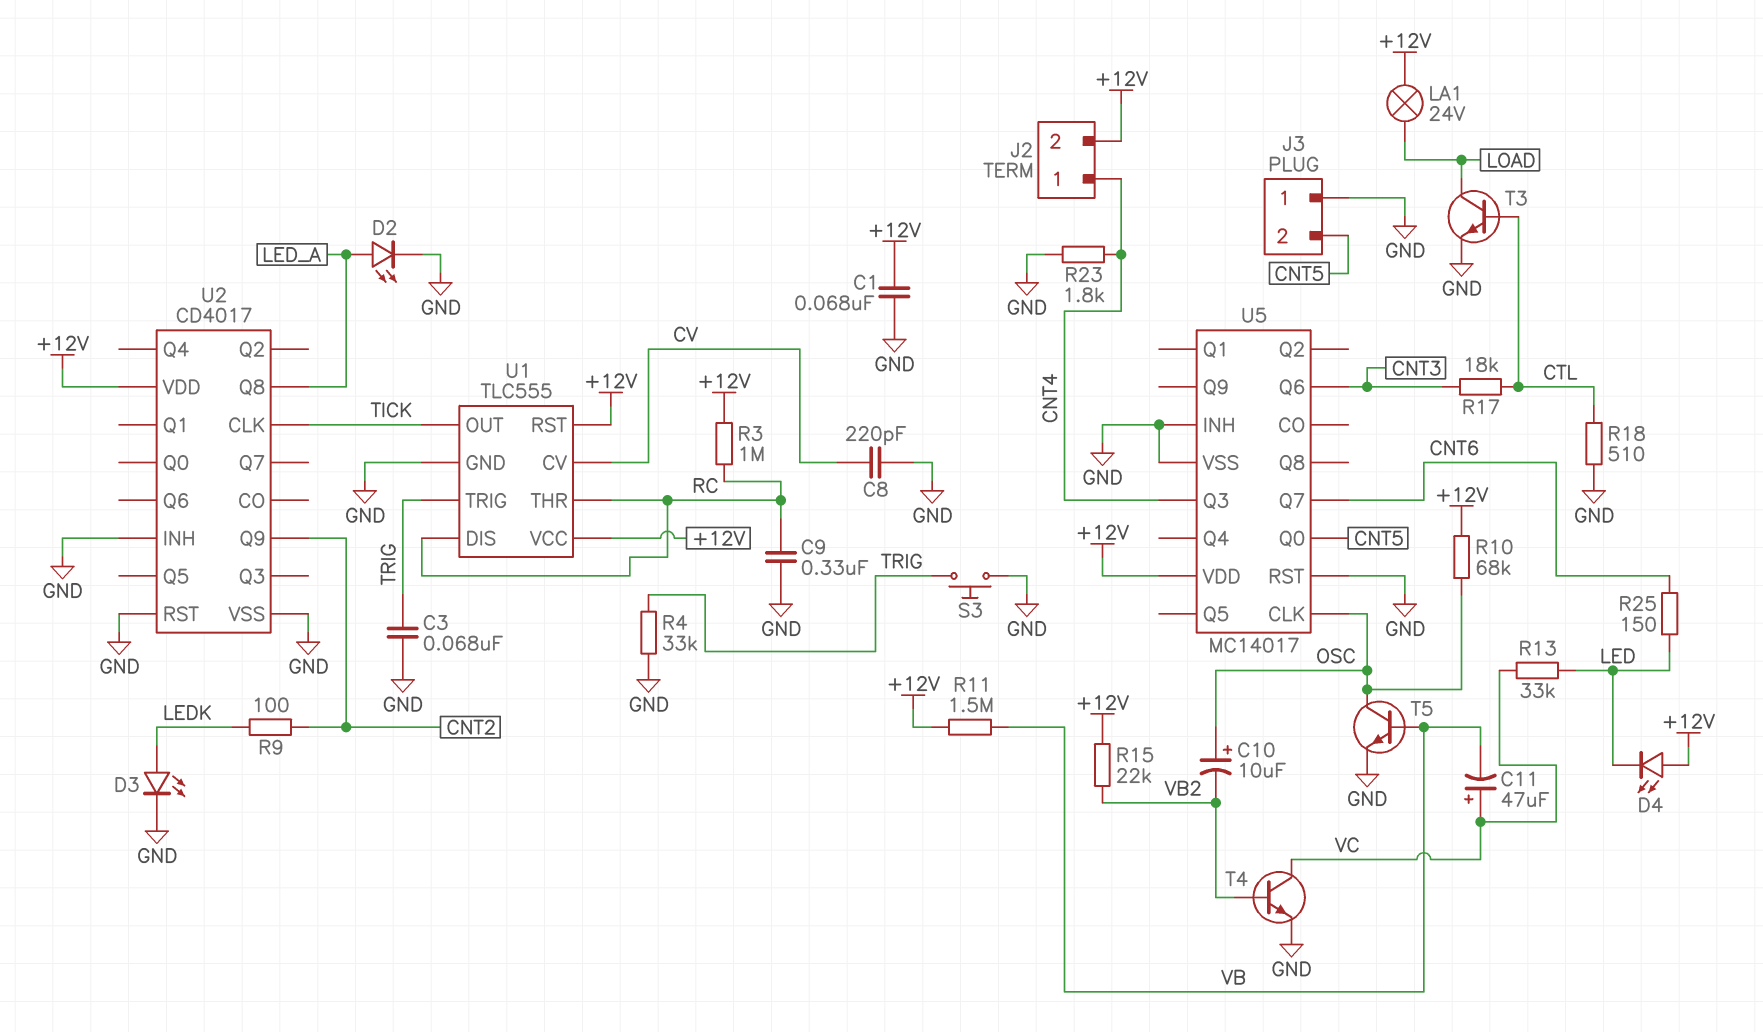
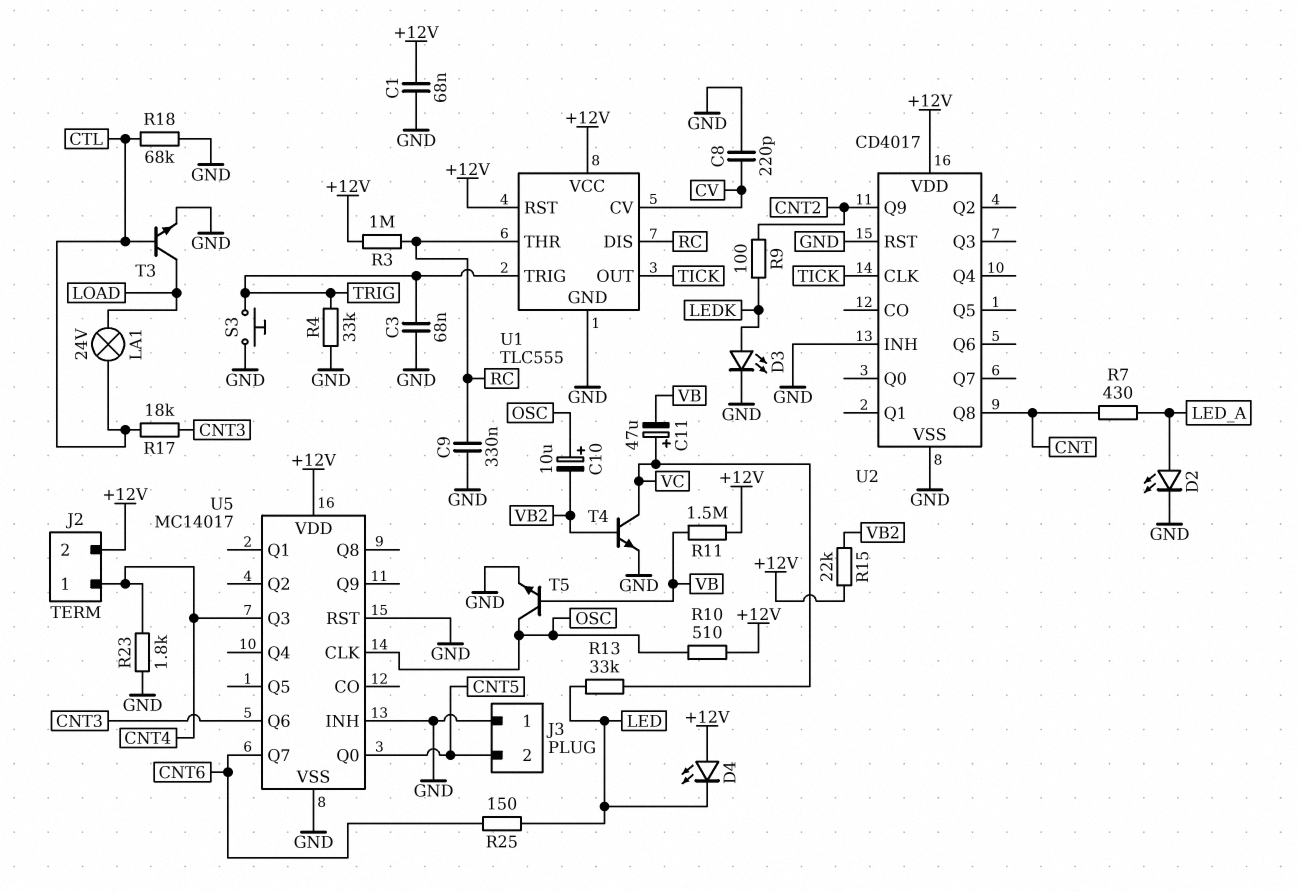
LA1: lamp 24V (+12V, LOAD) -> lamp 24V (CTL, LOAD)
R7: none -> 430 (CNT, LED_A)
R10: 68k (+12V, OSC) -> 510 (+12V, OSC)
R18: 510 (CTL, GND) -> 68k (CTL, GND)
U2 pin Q8: LED_A -> CNT

